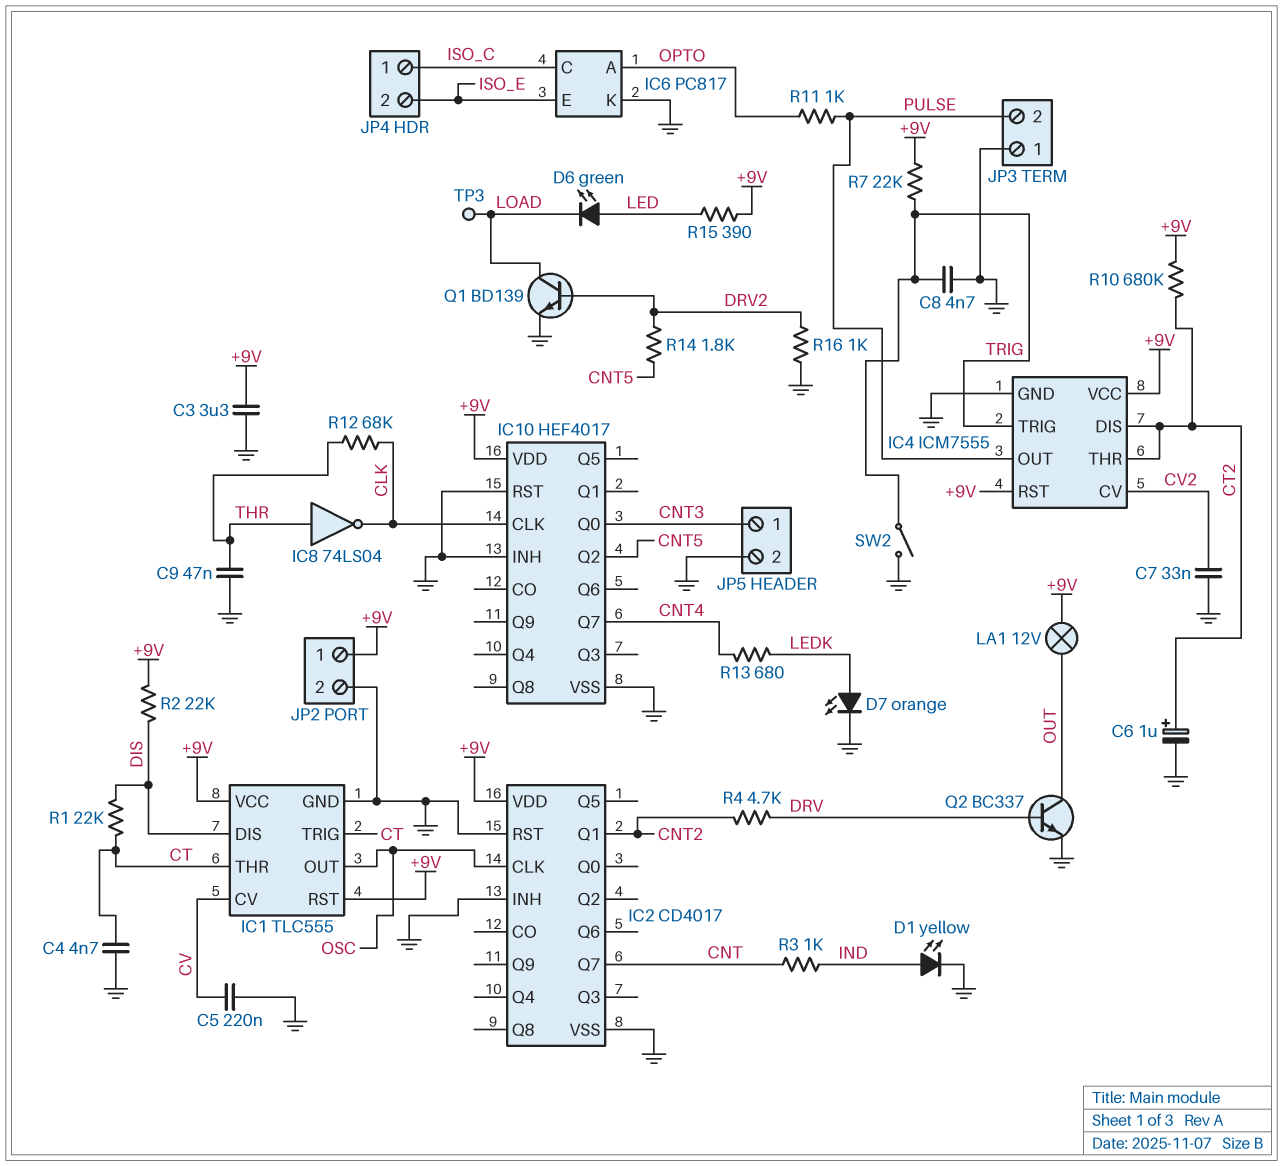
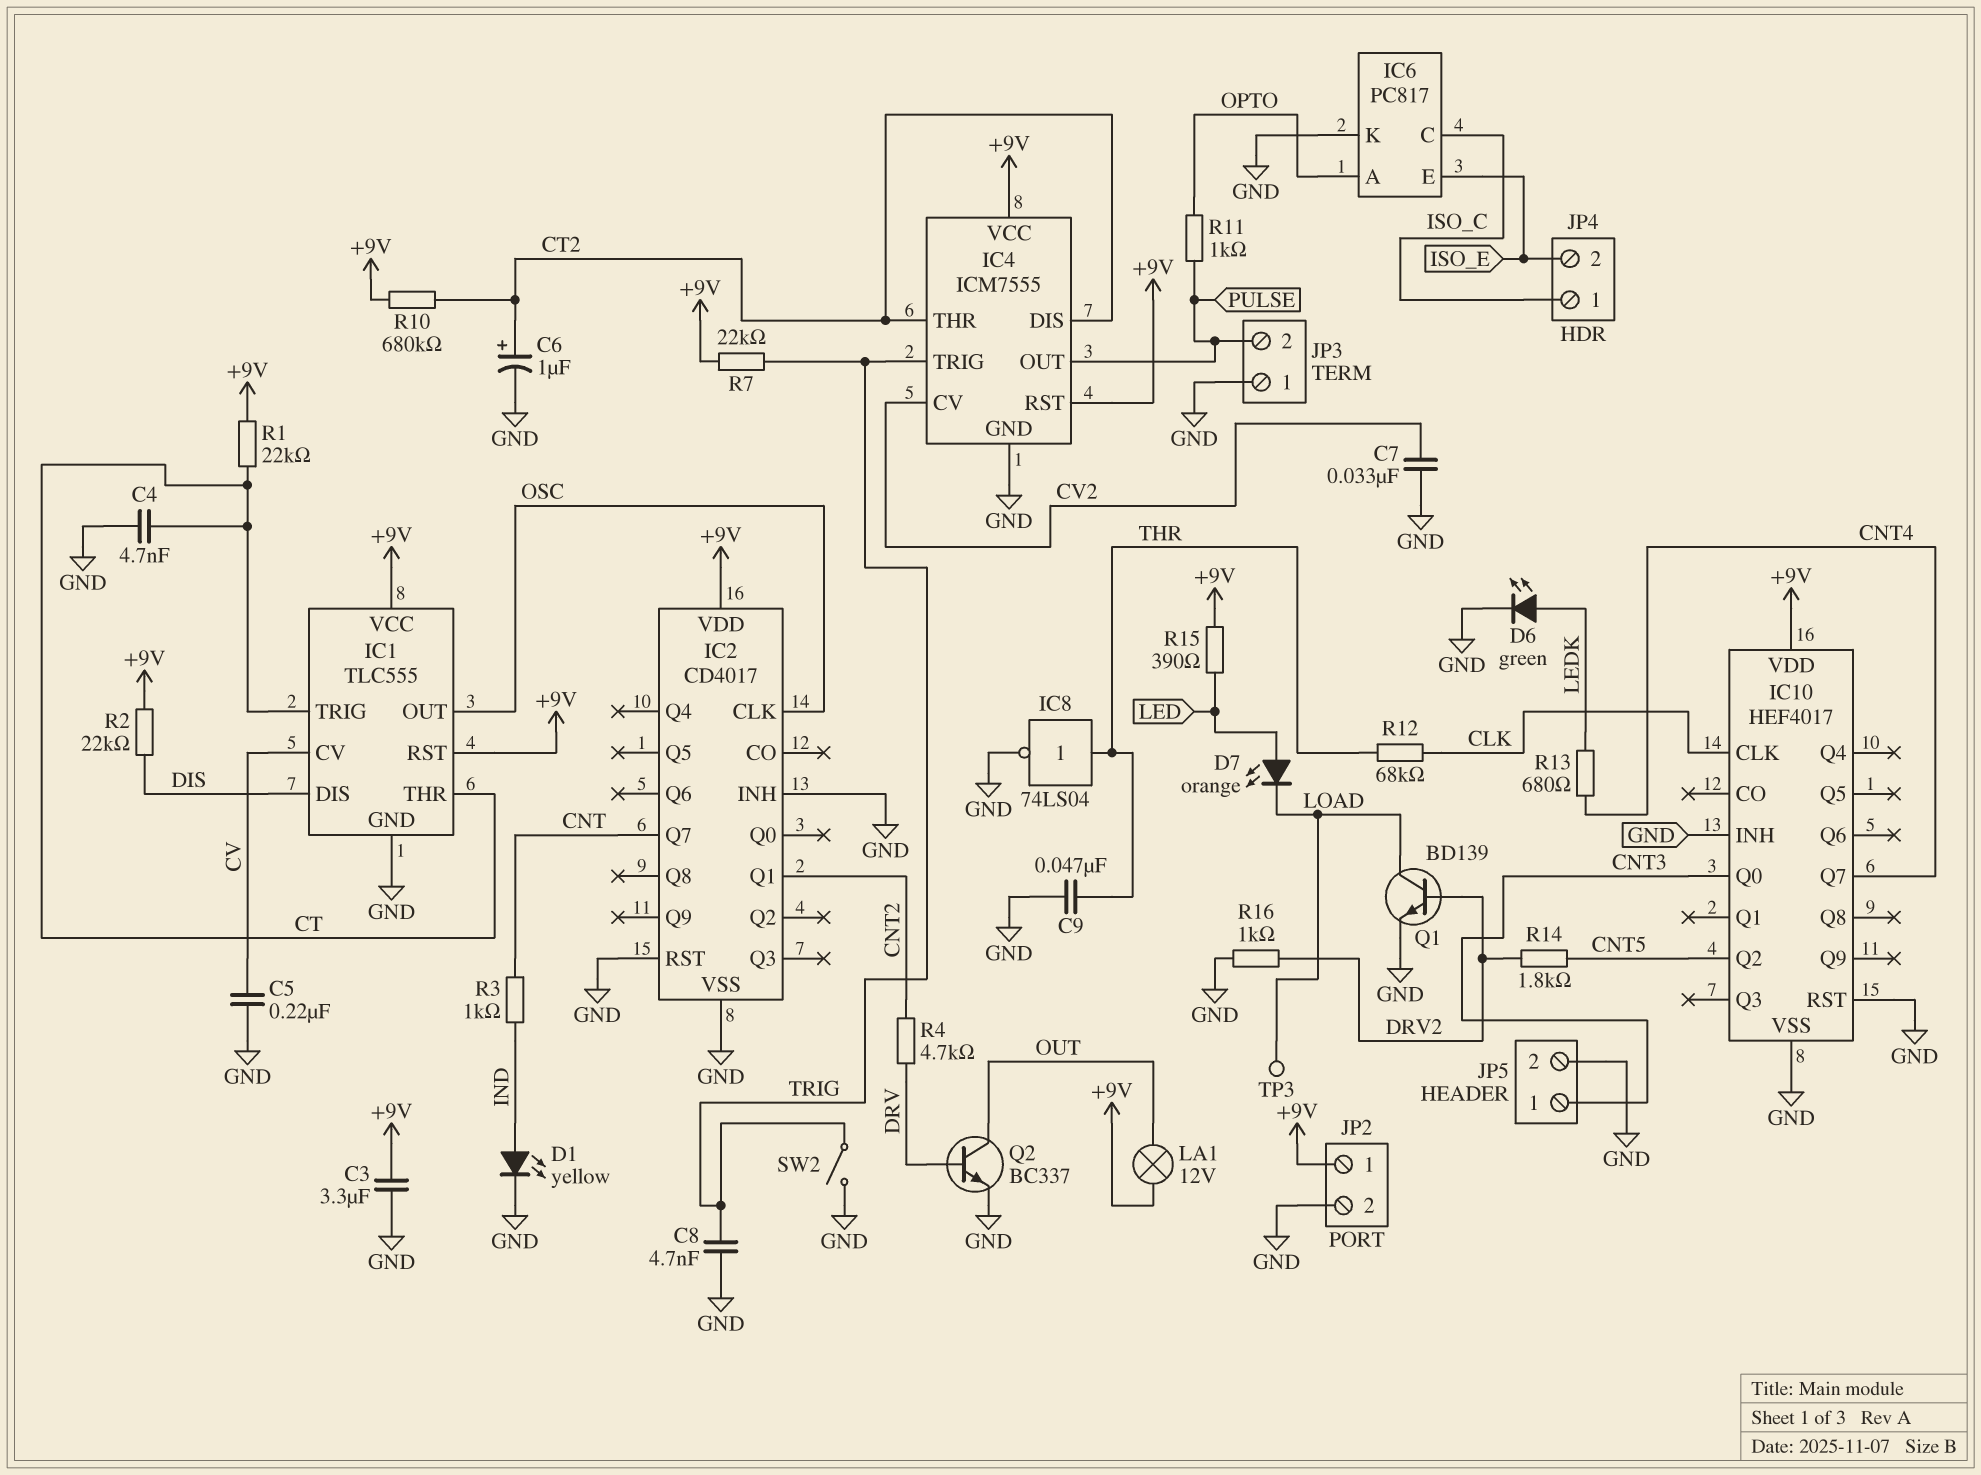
D6: LED green (A LED, K LOAD) -> LED green (A LEDK, K GND)
D7: LED orange (A LEDK, K GND) -> LED orange (A LED, K LOAD)
IC8: NOT 74LS04 (in THR, out CLK) -> NOT 74LS04 (in THR, out GND)
R1: 22k (CT, DIS) -> 22k (+9V, CT)

